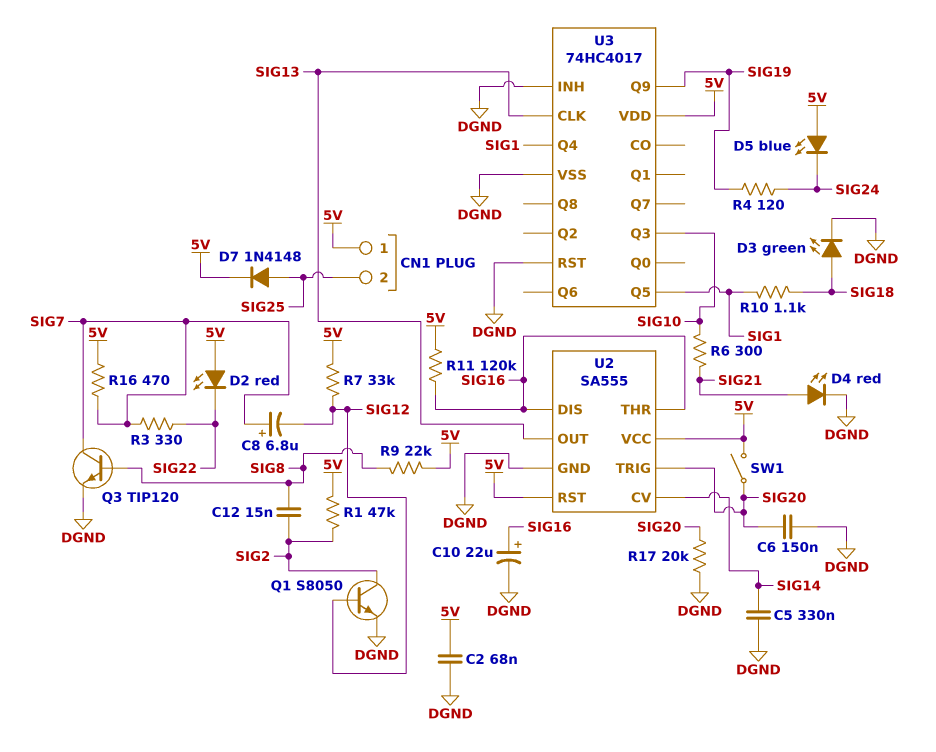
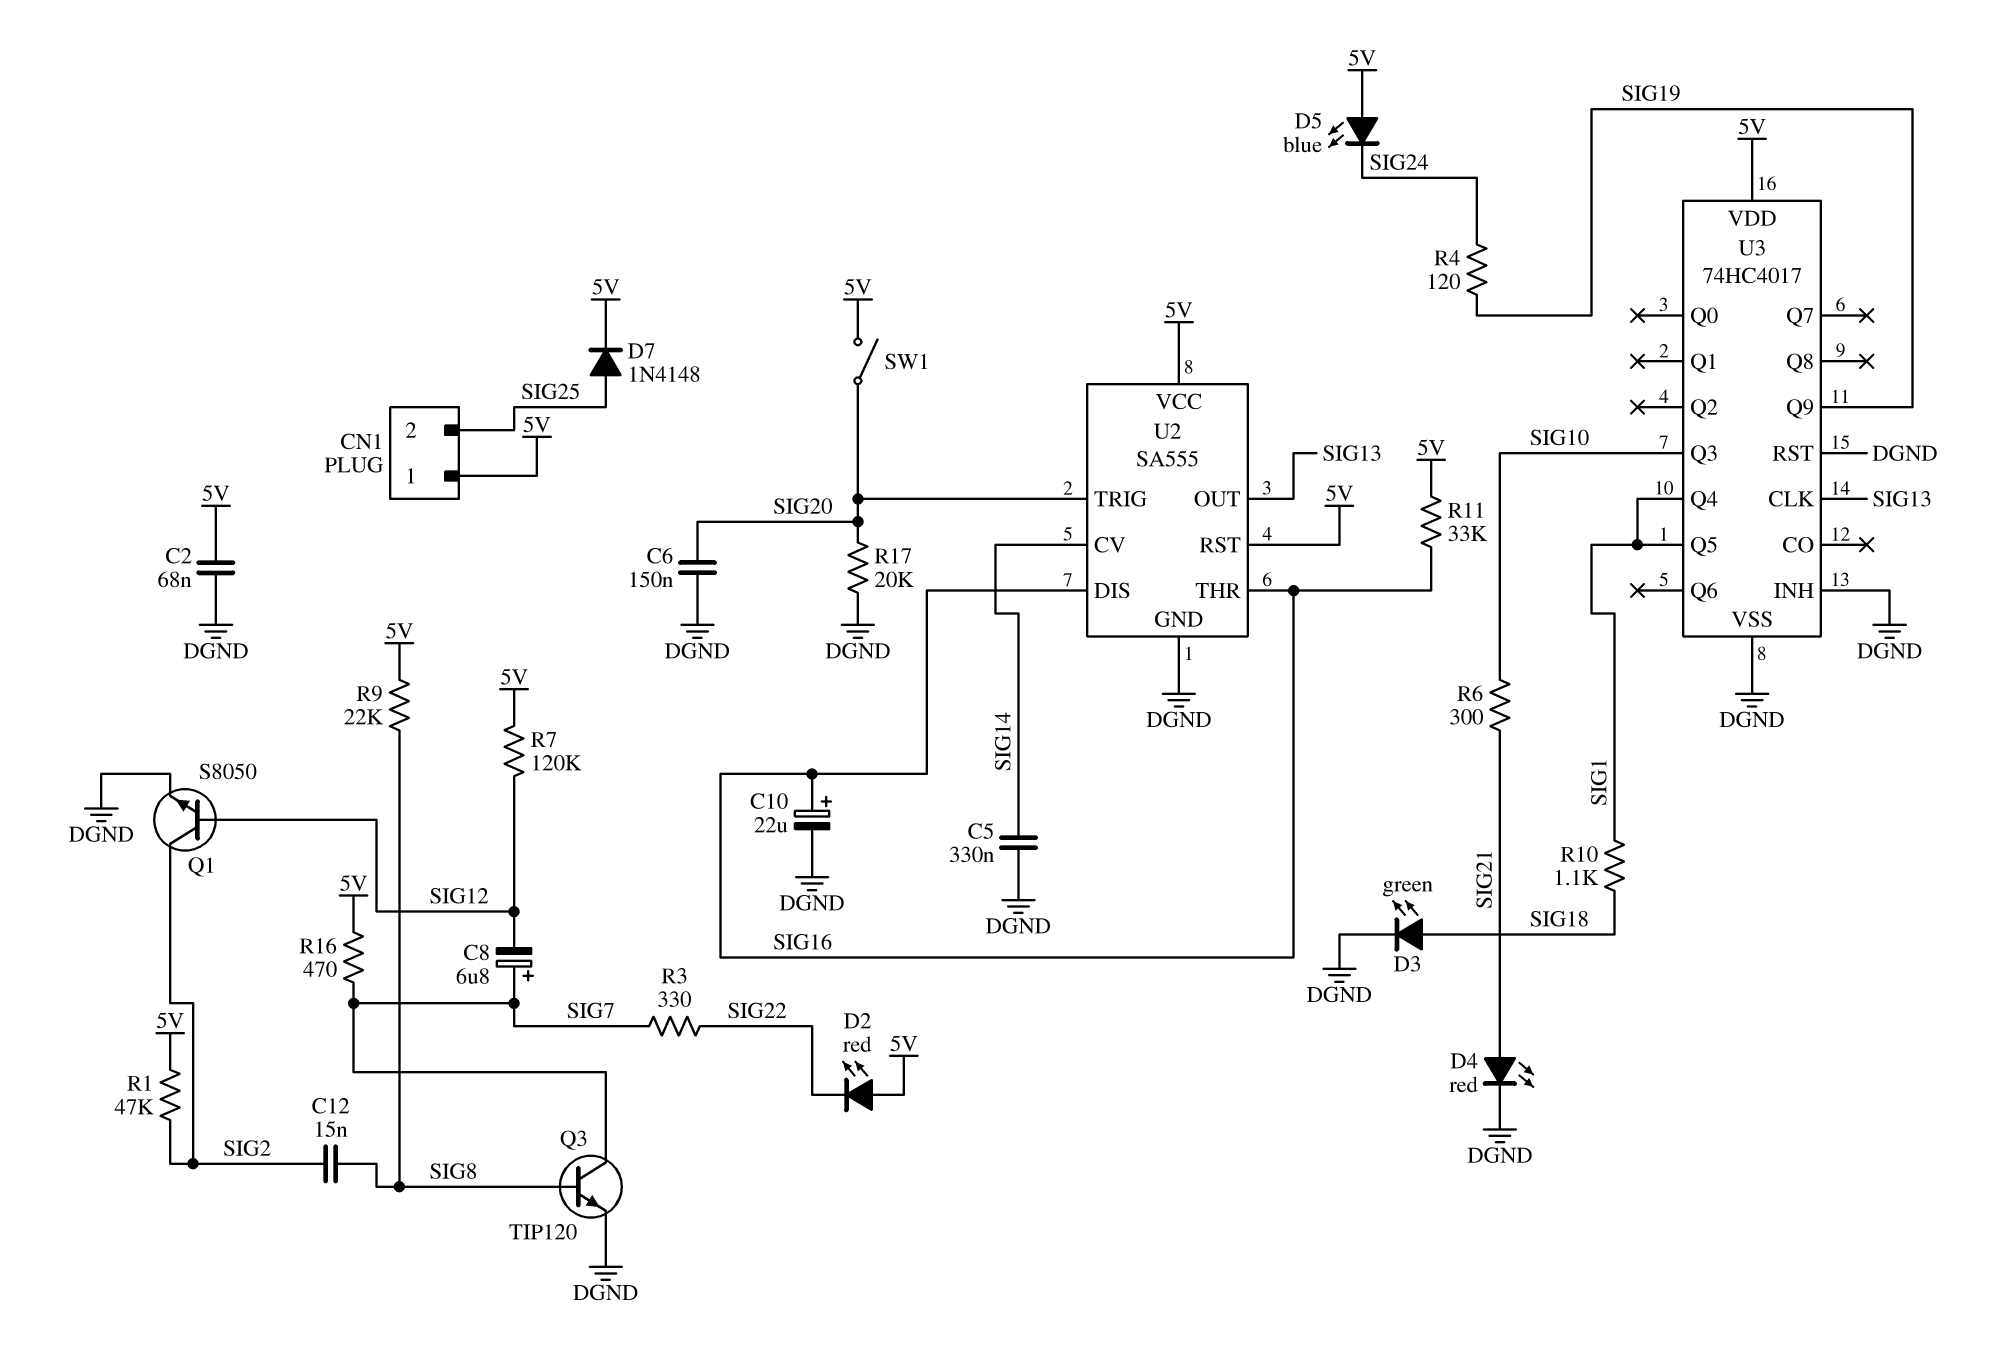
R7: 33k (5V, SIG12) -> 120k (5V, SIG12)
R11: 120k (5V, SIG16) -> 33k (5V, SIG16)

